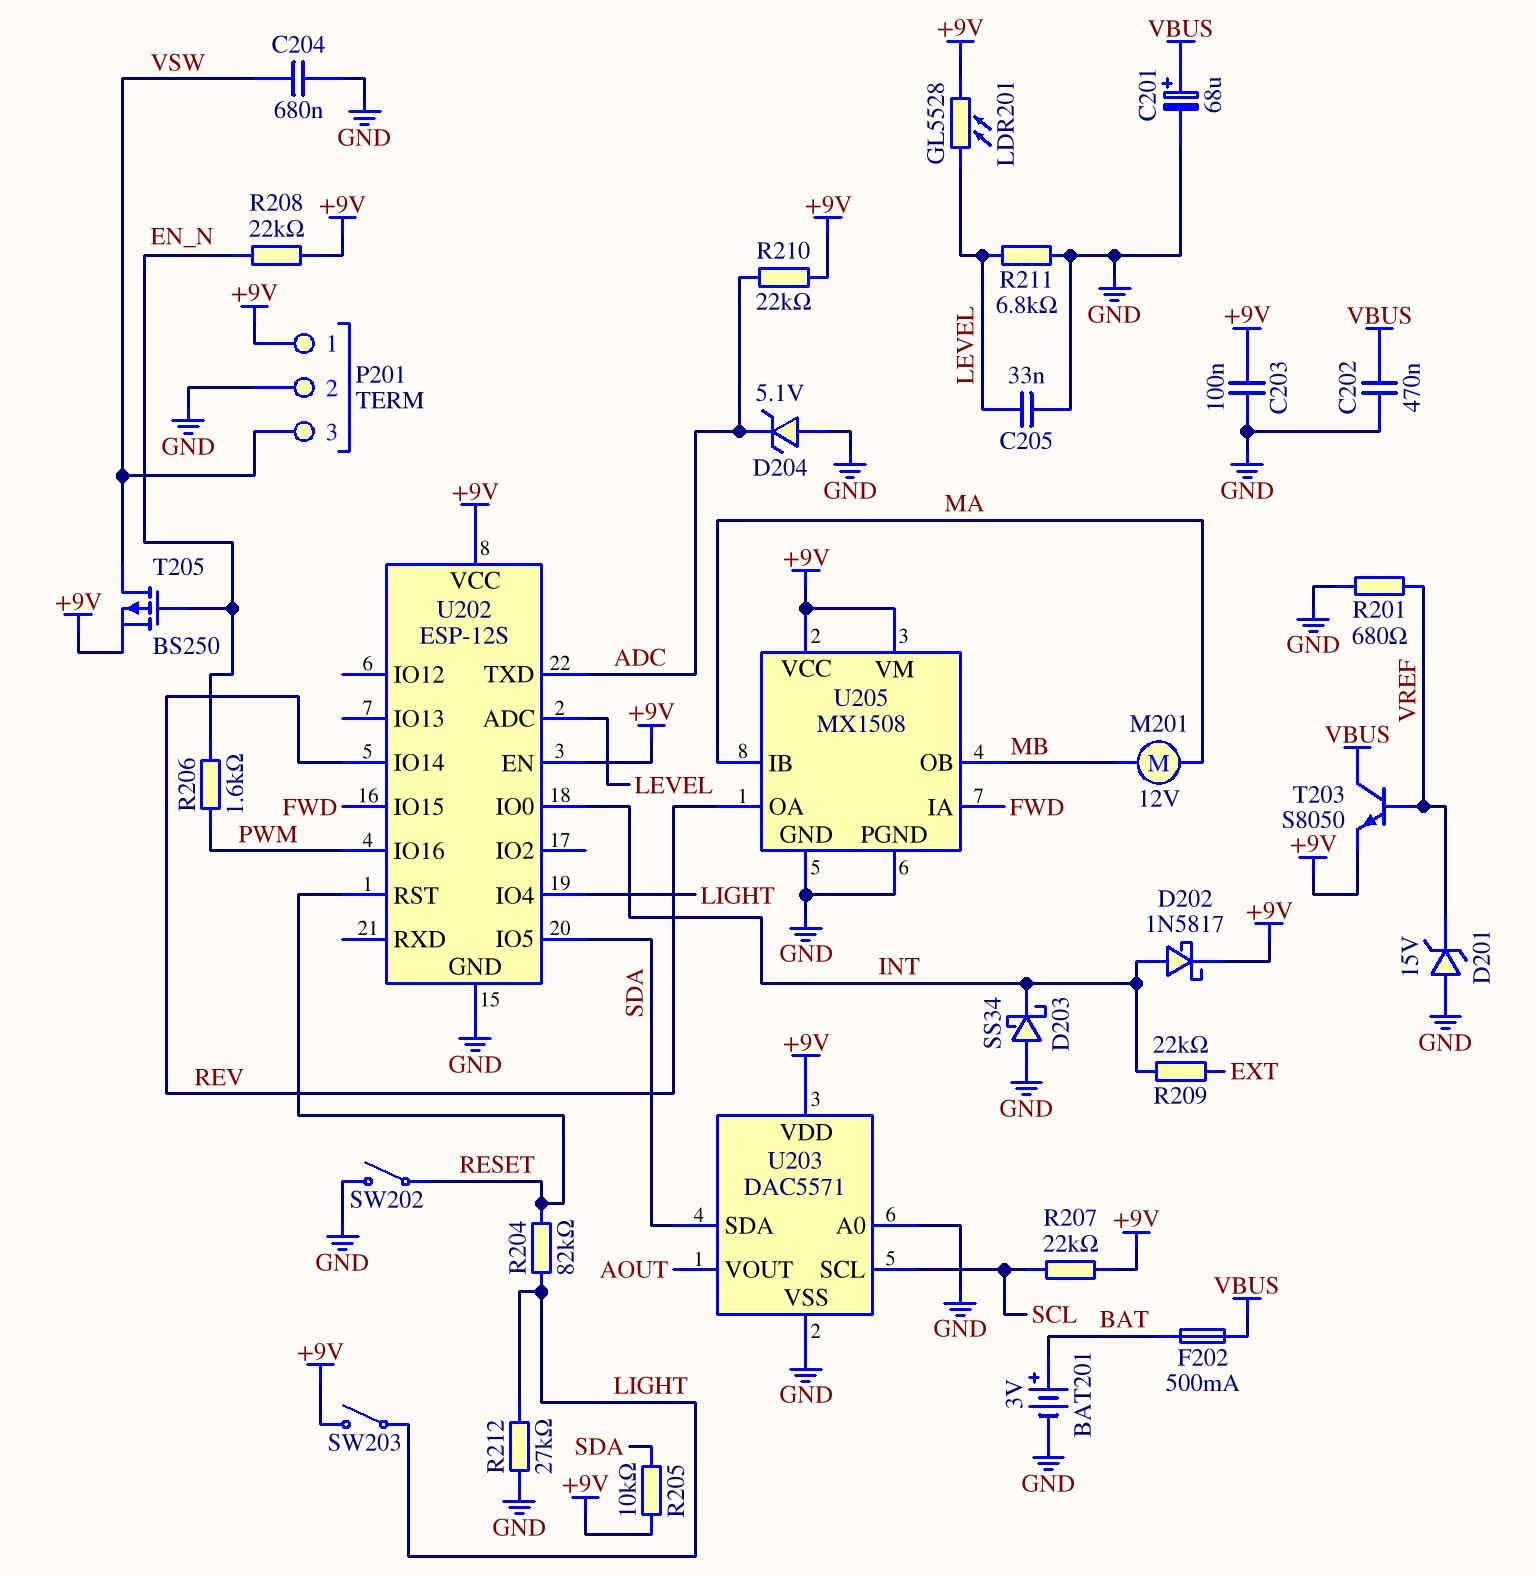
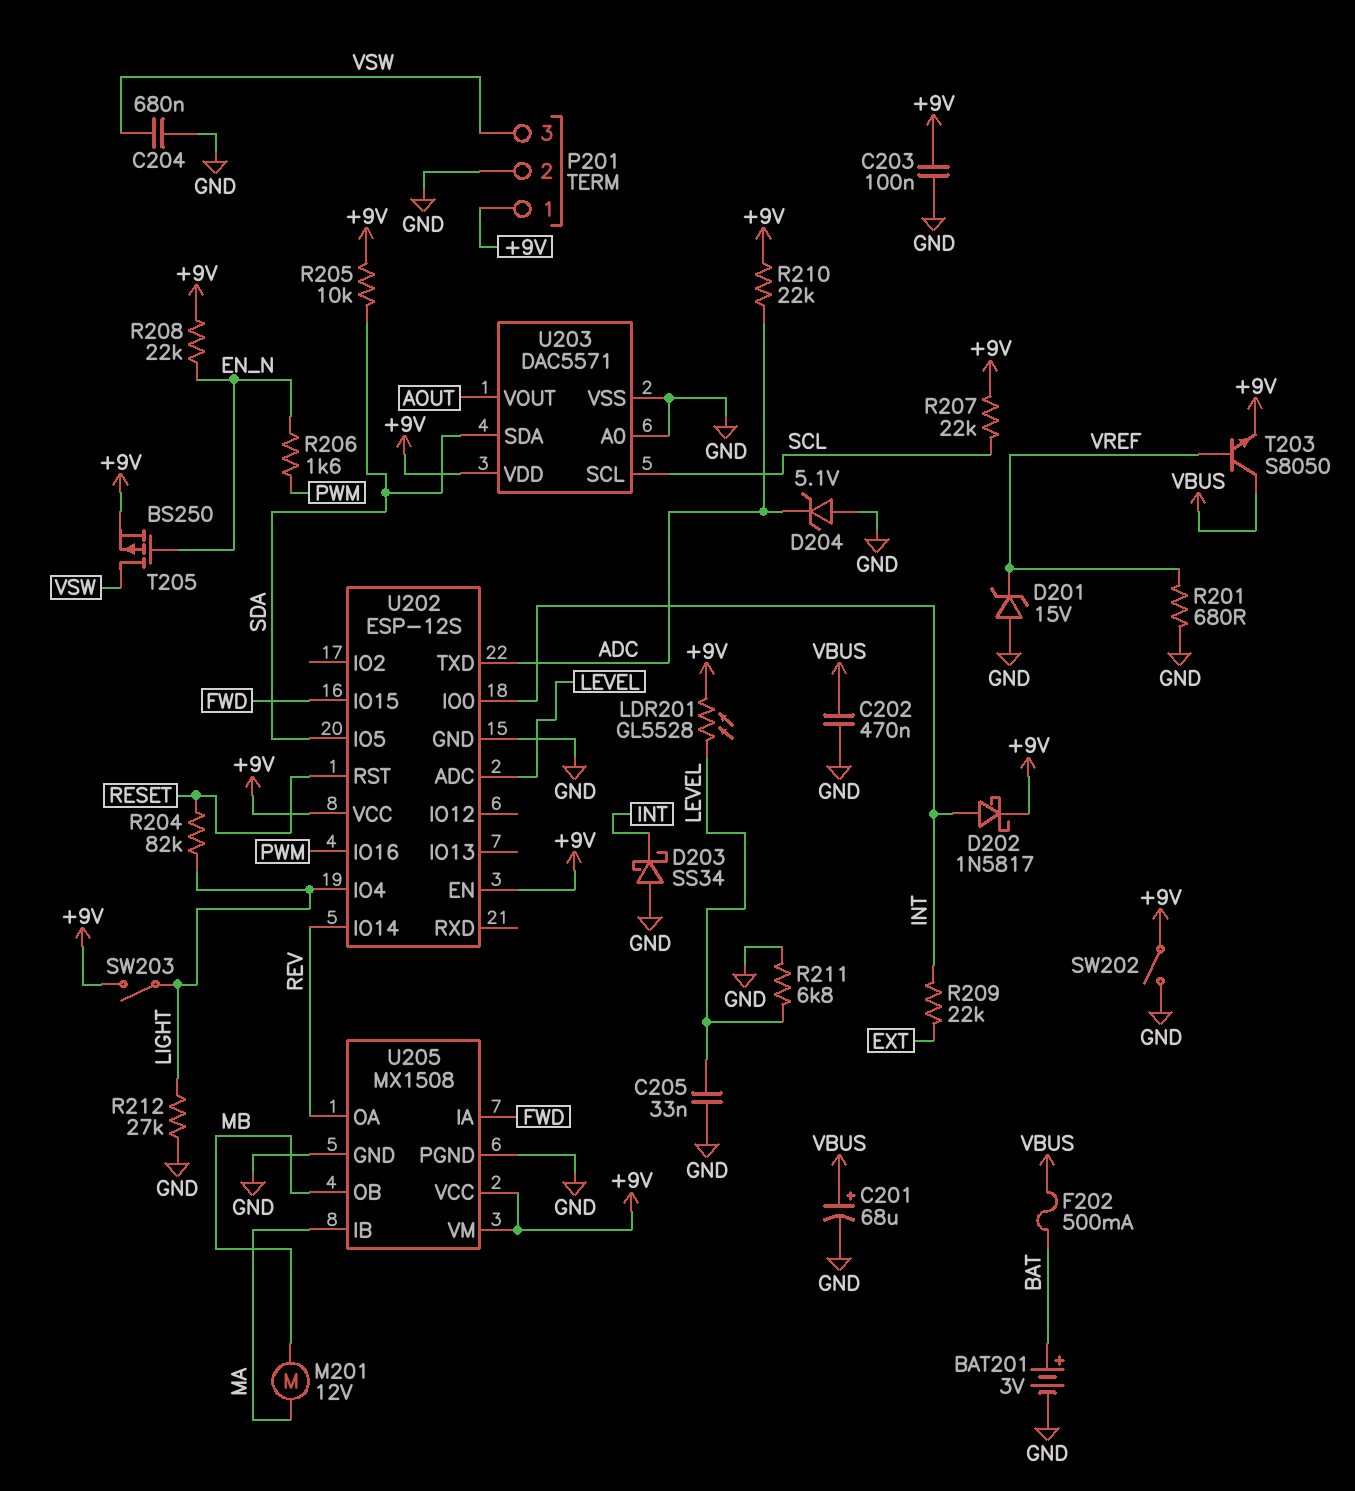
SW202: switch (GND, RESET) -> switch (+9V, GND)

